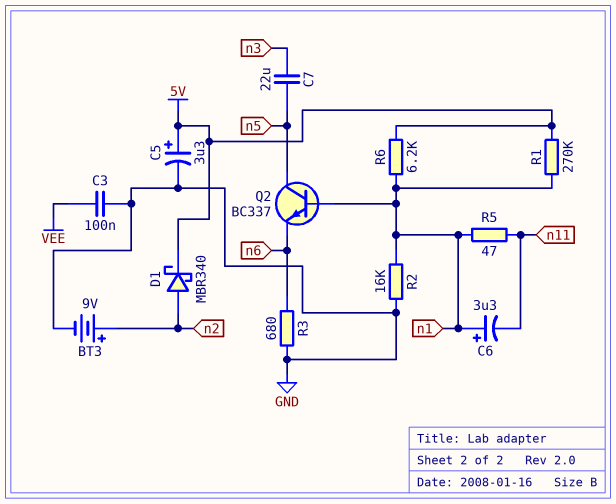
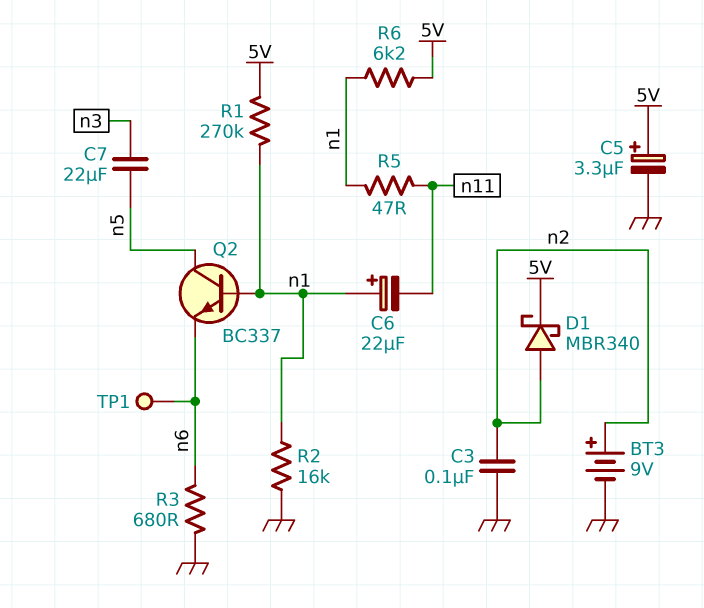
C3: 100nF (GND, VEE) -> 100nF (GND, n2)
C6: 3.3uF (plus n1, minus n11) -> 22uF (plus n1, minus n11)
TP1: none -> test point (n6)

